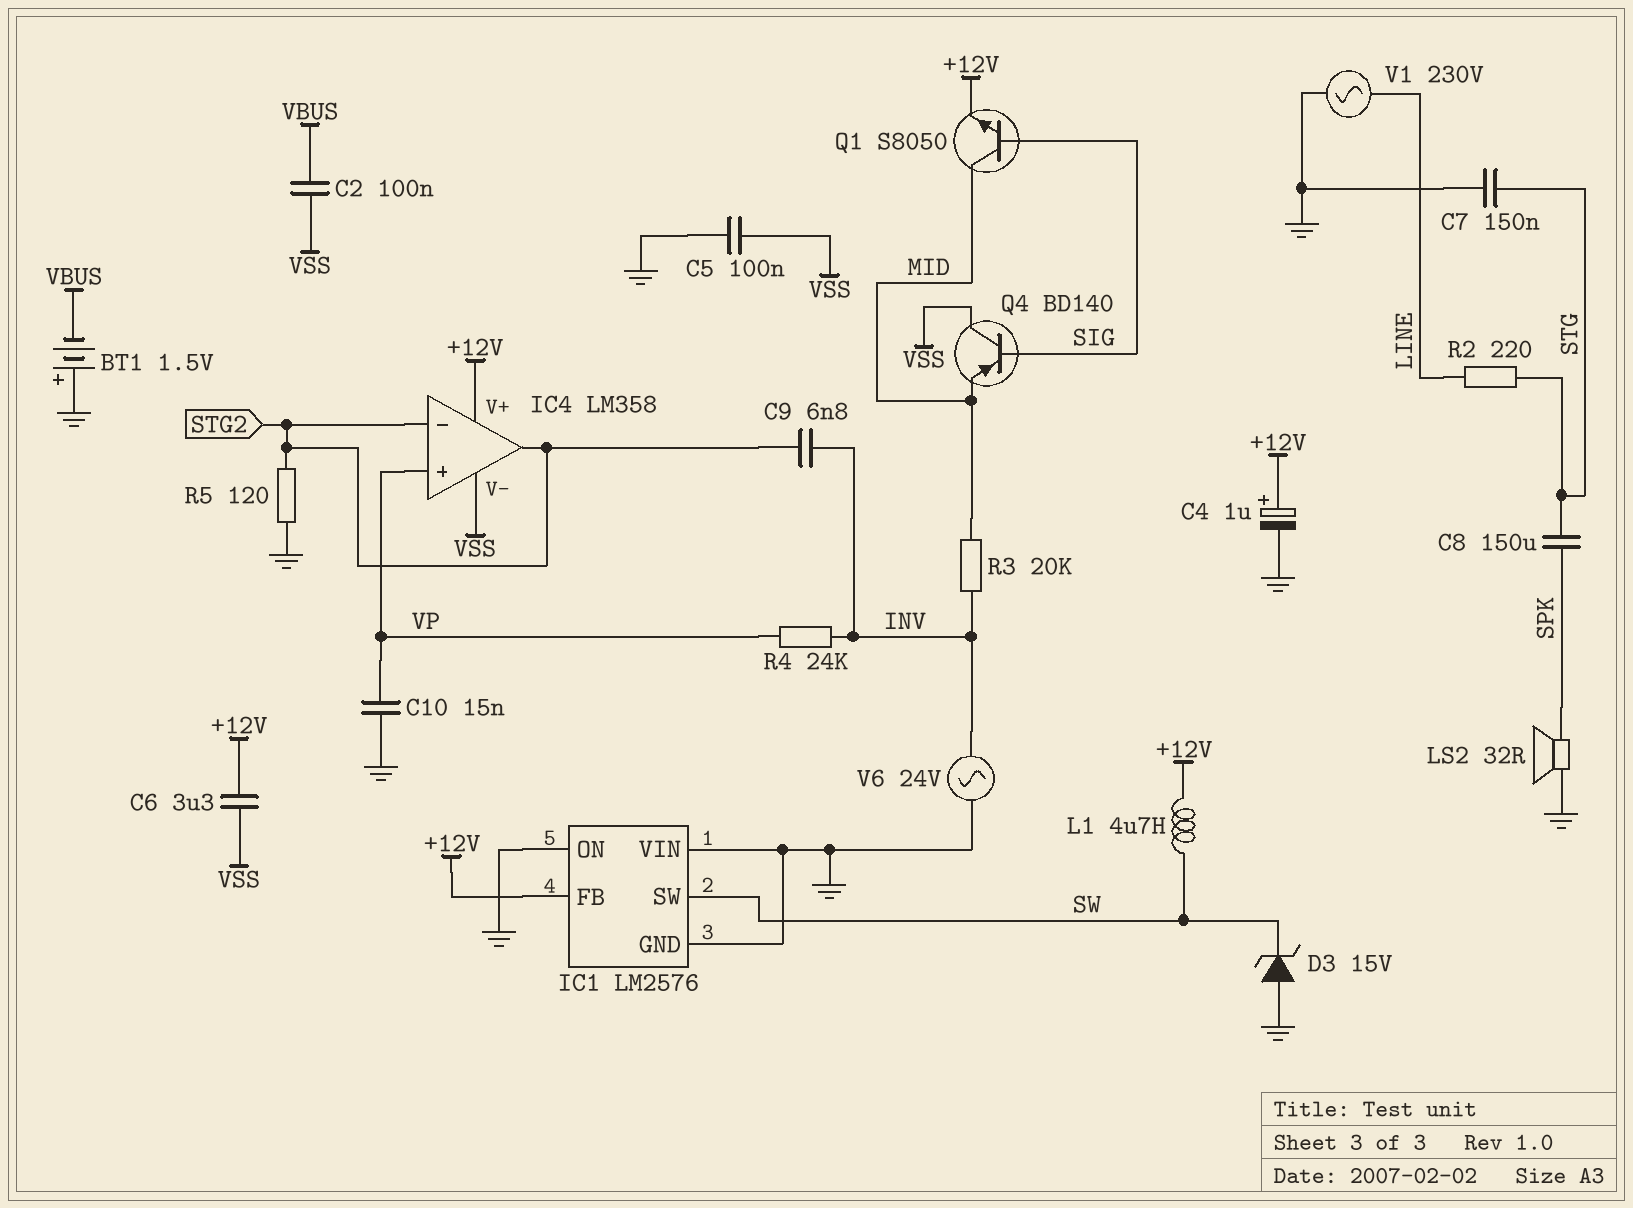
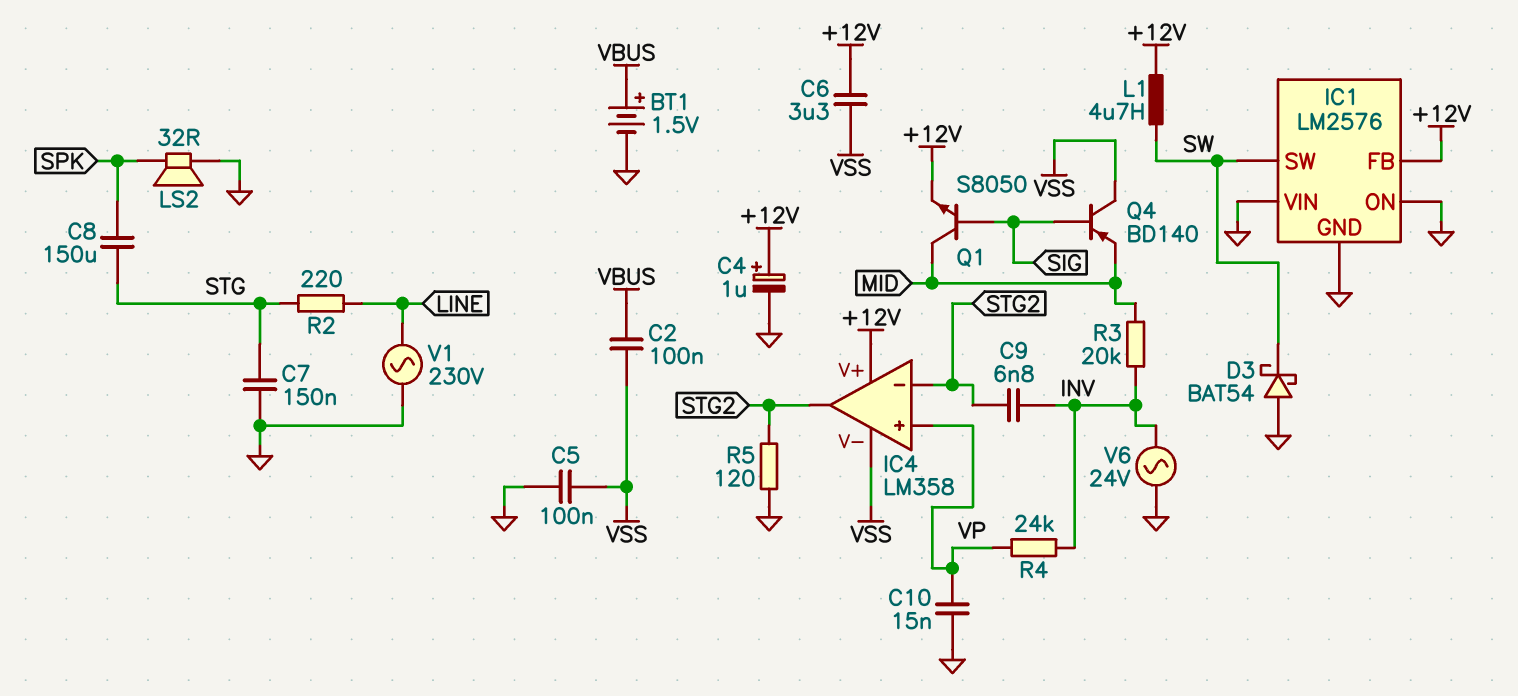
BT1: 1.5V (plus GND, minus VBUS) -> 1.5V (plus VBUS, minus GND)
D3: zener 15V (A GND, K SW) -> schottky BAT54 (A GND, K SW)

